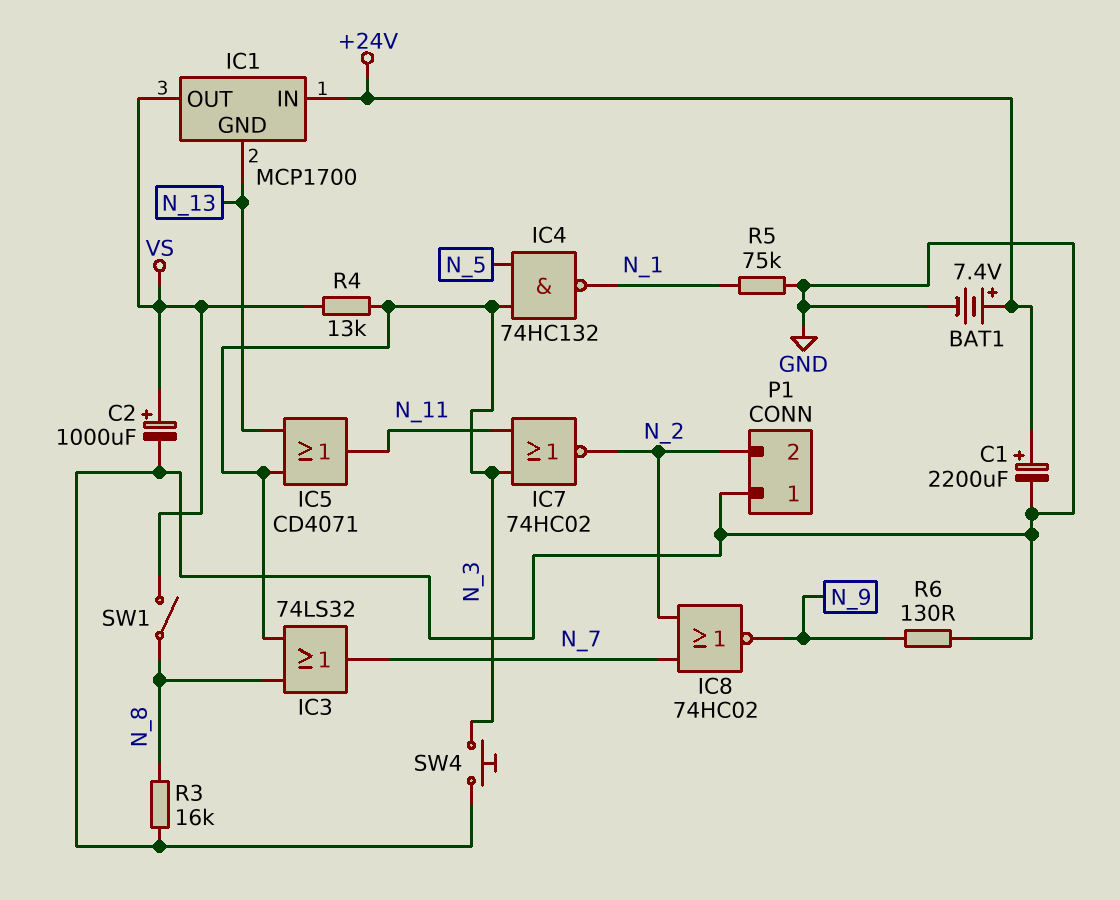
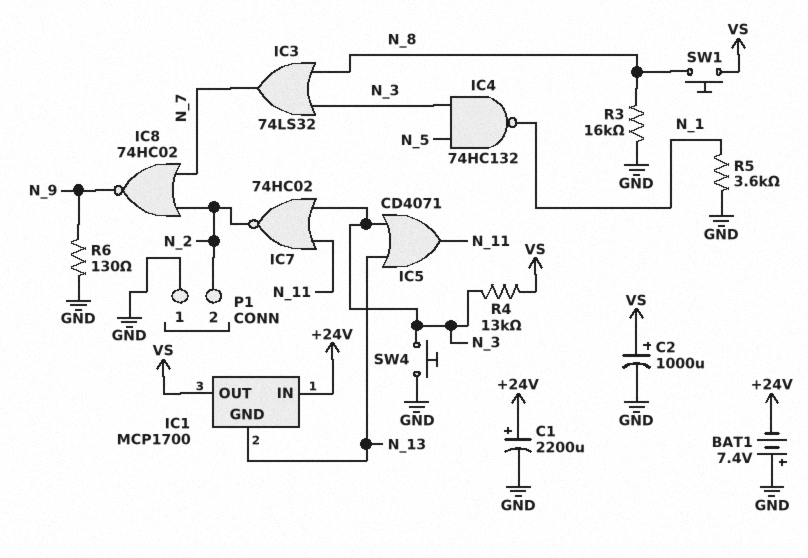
BAT1: 7.4V (plus +24V, minus GND) -> 7.4V (plus GND, minus +24V)
R5: 75k (GND, N_1) -> 3.6k (GND, N_1)
SW1: switch (N_8, VS) -> button (N_8, VS)

